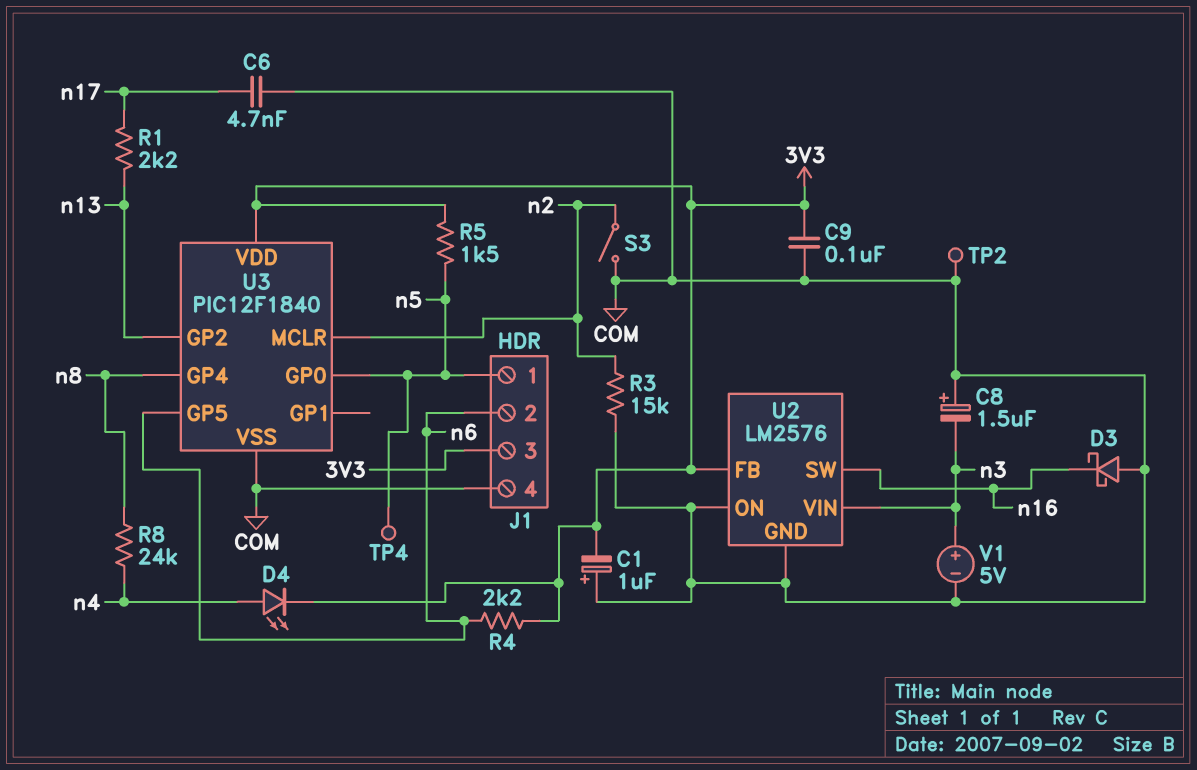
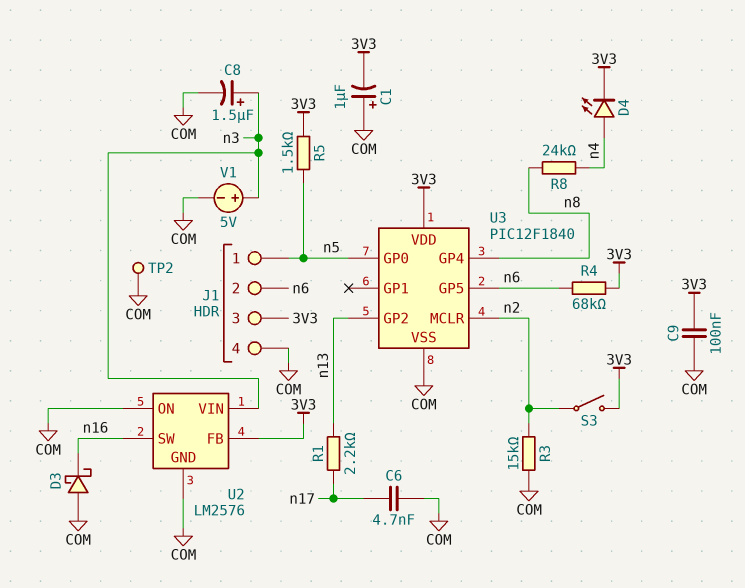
C8: 1.5uF (plus COM, minus n3) -> 1.5uF (plus n3, minus COM)
R4: 2.2k (3V3, n6) -> 68k (3V3, n6)
S3: switch (COM, n2) -> switch (3V3, n2)
TP4: test point (n5) -> none

